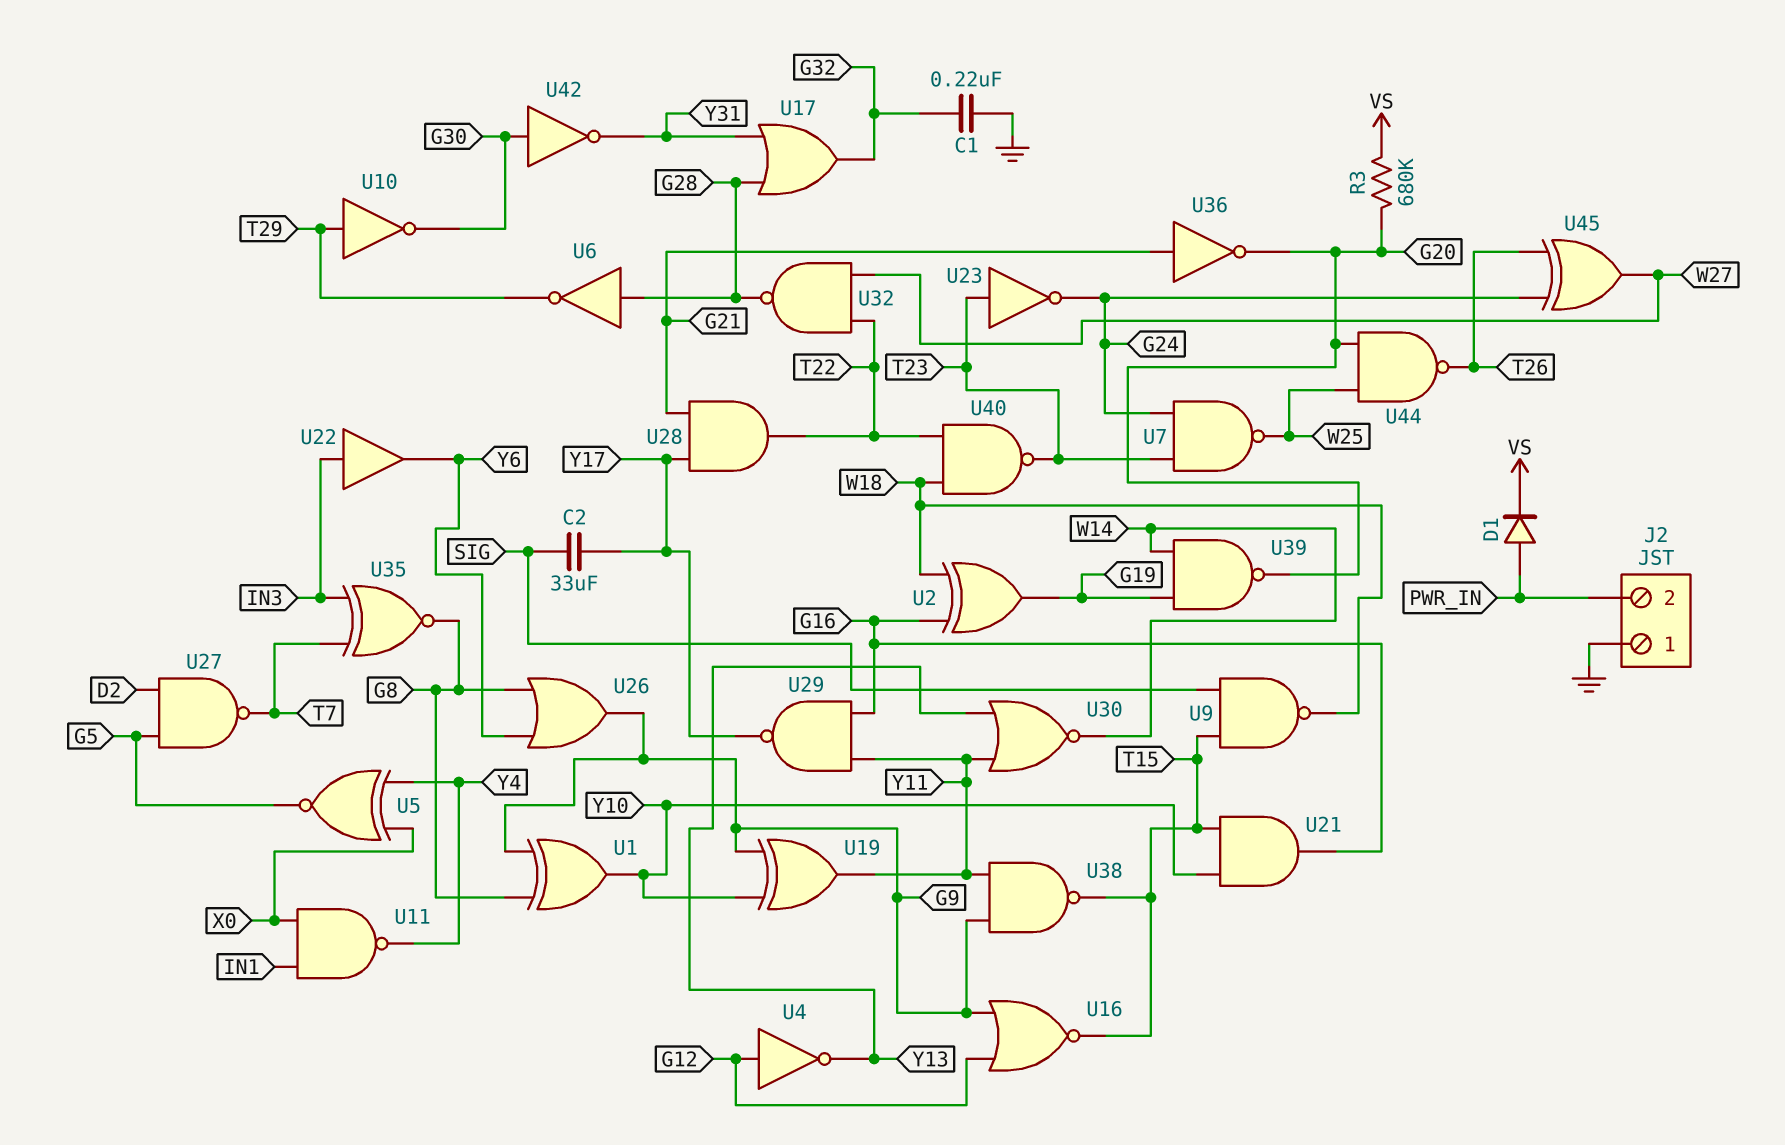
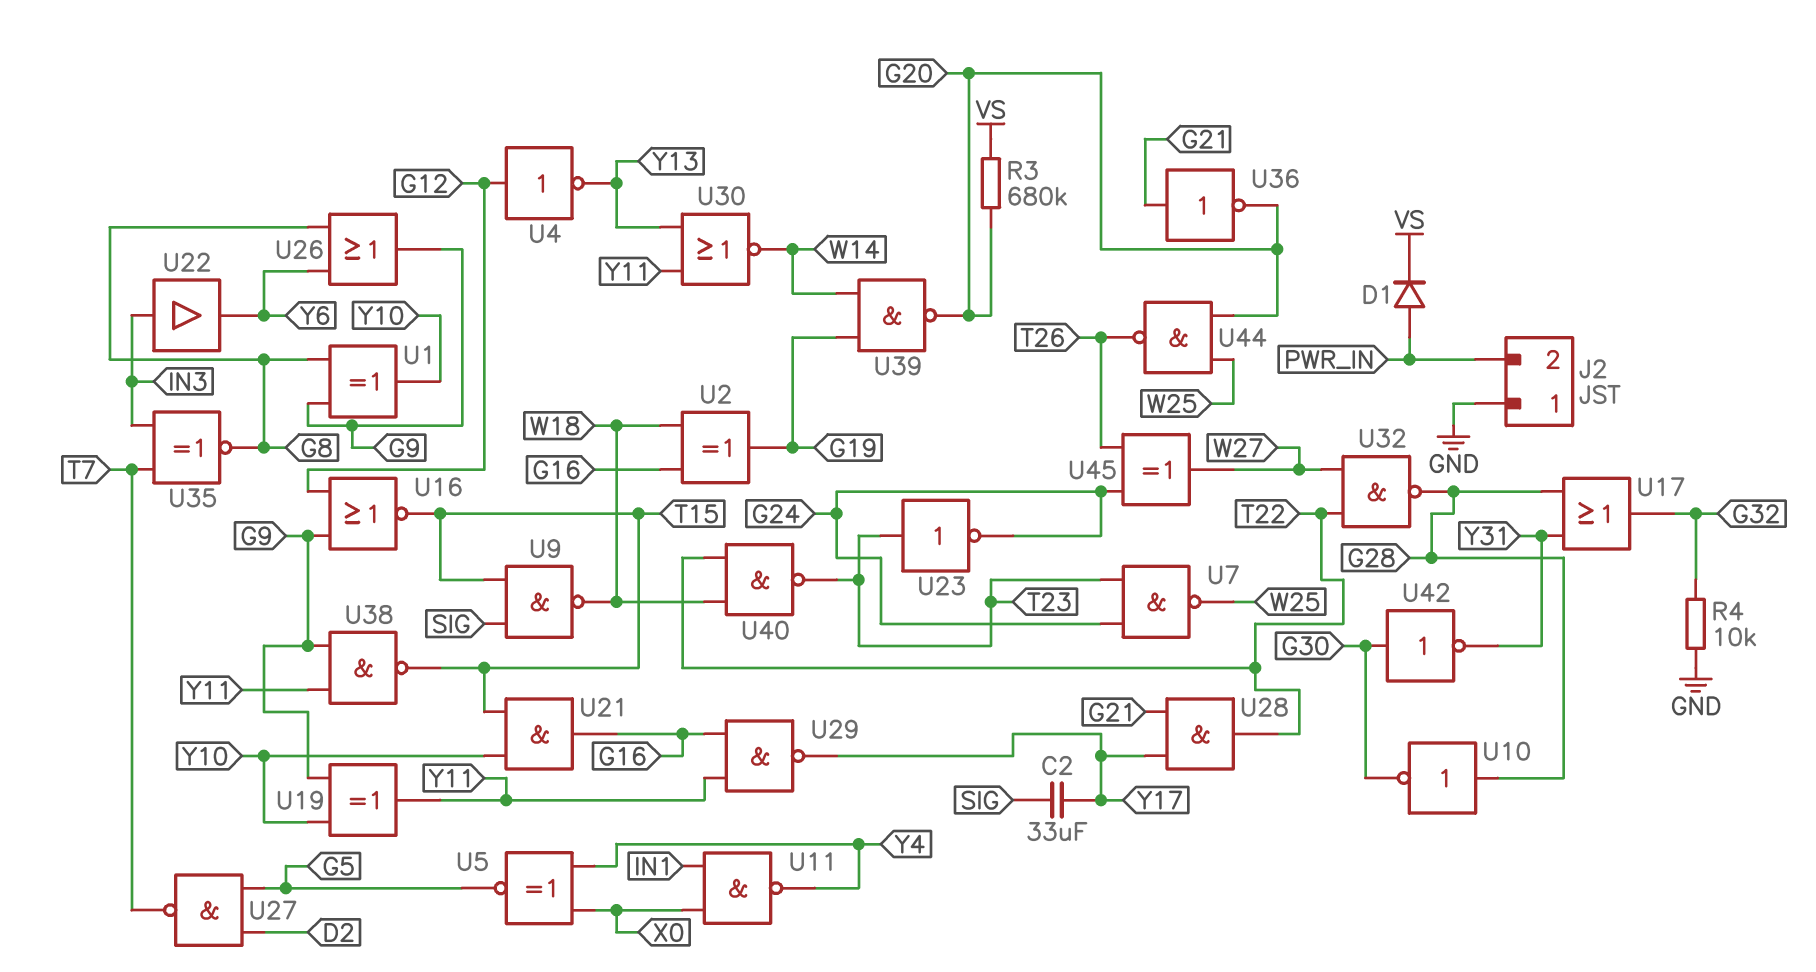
C1: 220nF (G32, GND) -> none
R4: none -> 10k (G32, GND)
U6: NOT (in G28, out T29) -> none
U10: NOT (in T29, out G30) -> NOT (in G28, out G30)

